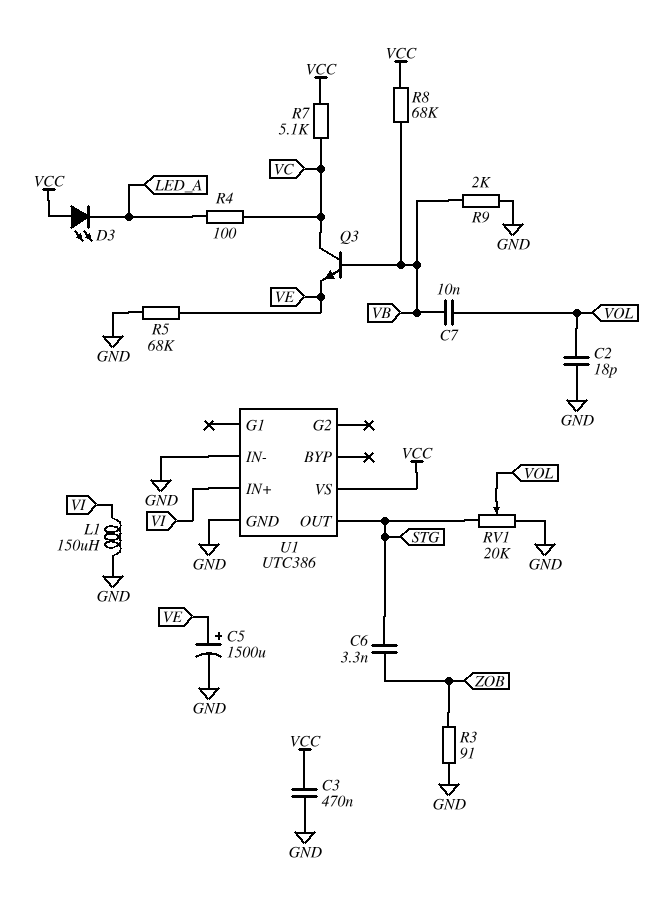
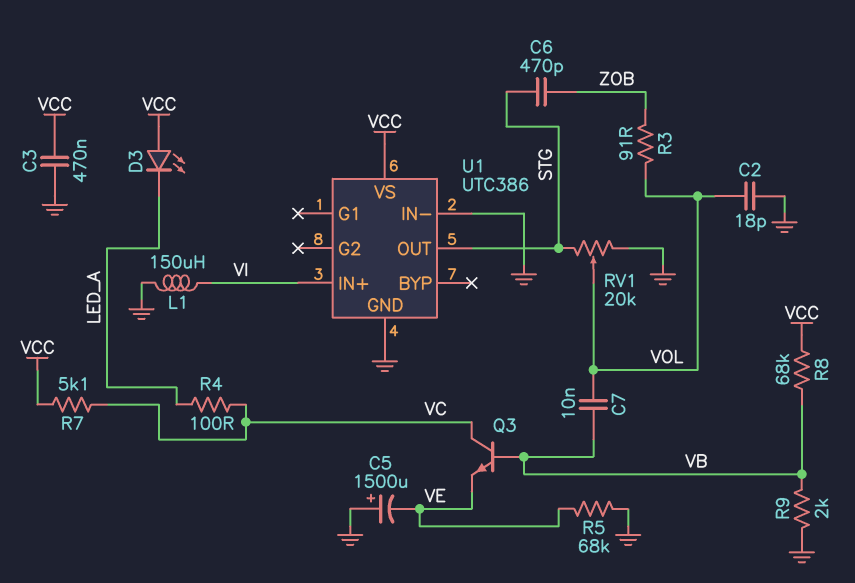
C5: 1500uF (plus VE, minus GND) -> 1500uF (plus GND, minus VE)
C6: 3.3nF (STG, ZOB) -> 470pF (STG, ZOB)
R3: 91 (GND, ZOB) -> 91 (VOL, ZOB)

